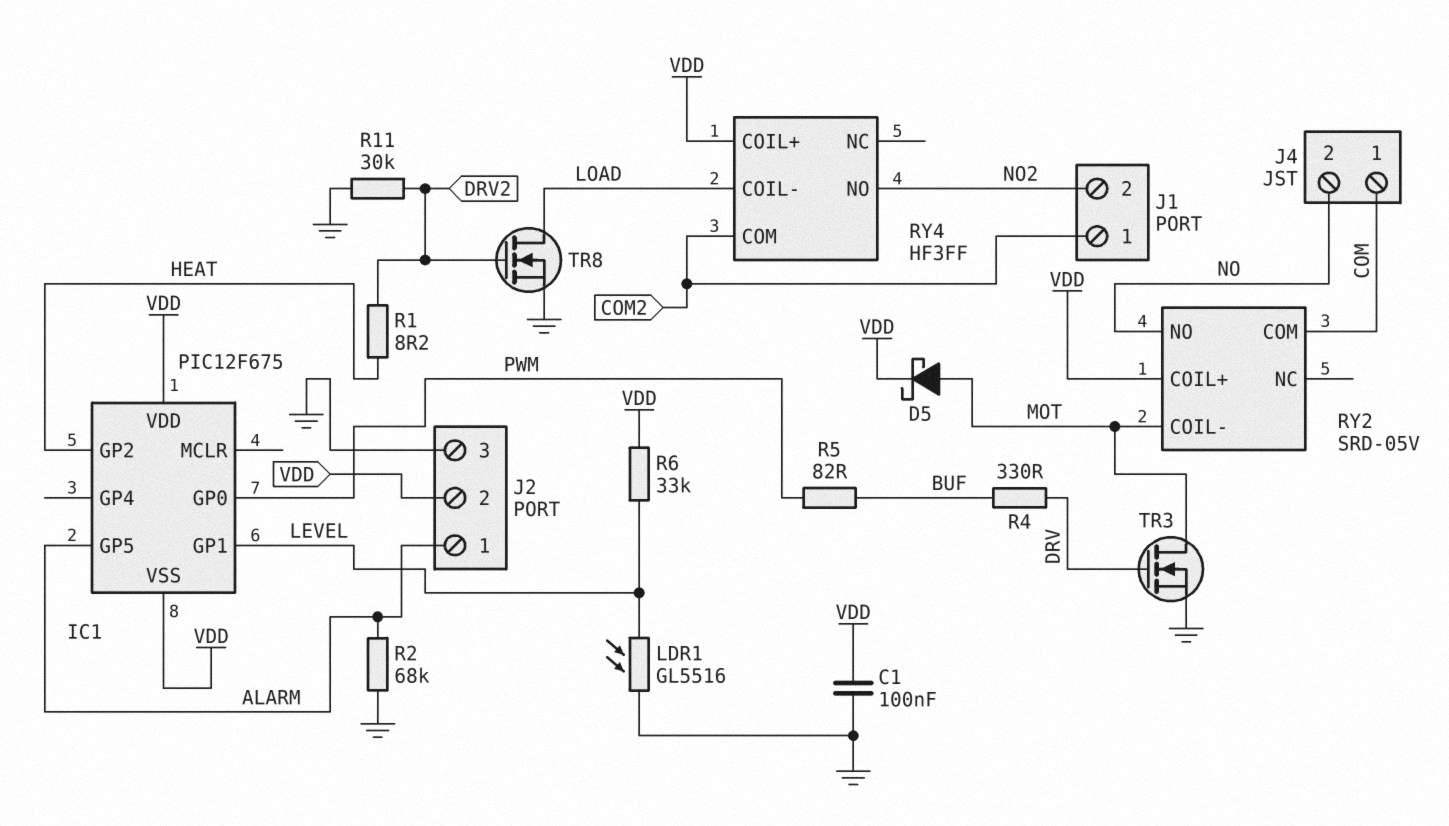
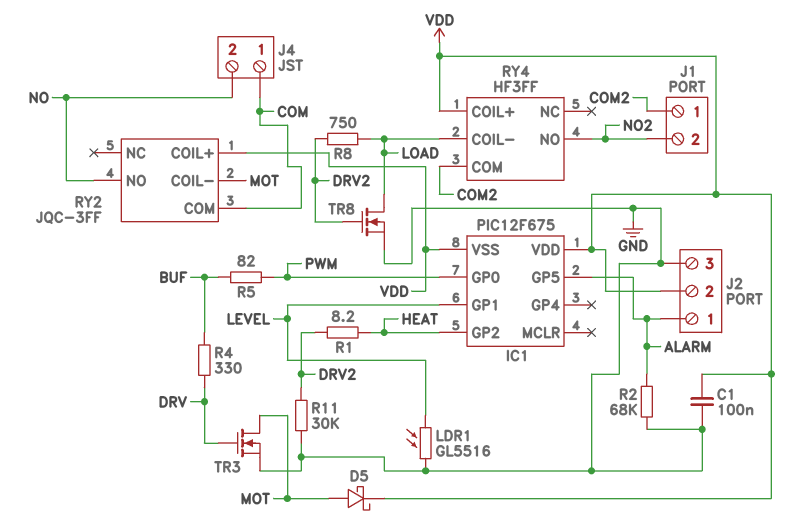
R6: 33k (LEVEL, VDD) -> none
R8: none -> 750 (DRV2, LOAD)
RY2: SRD-05V -> JQC-3FF

